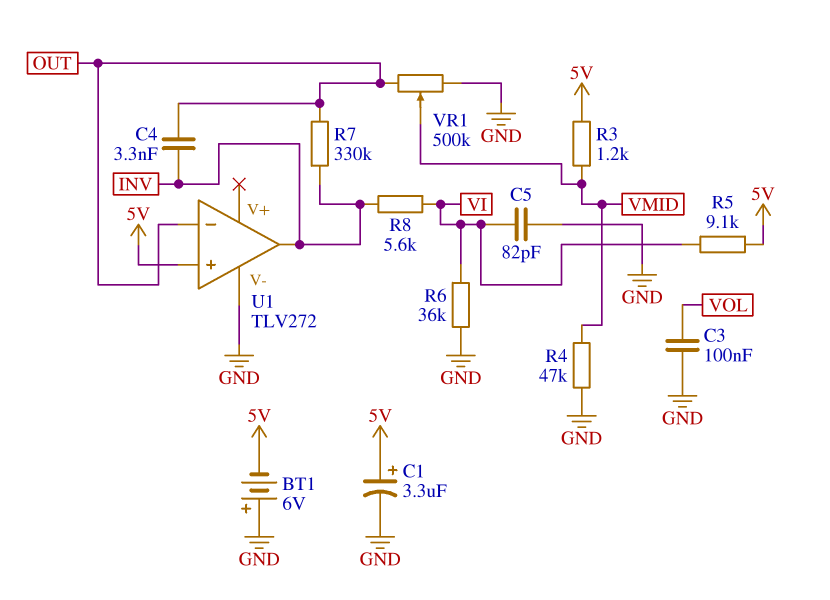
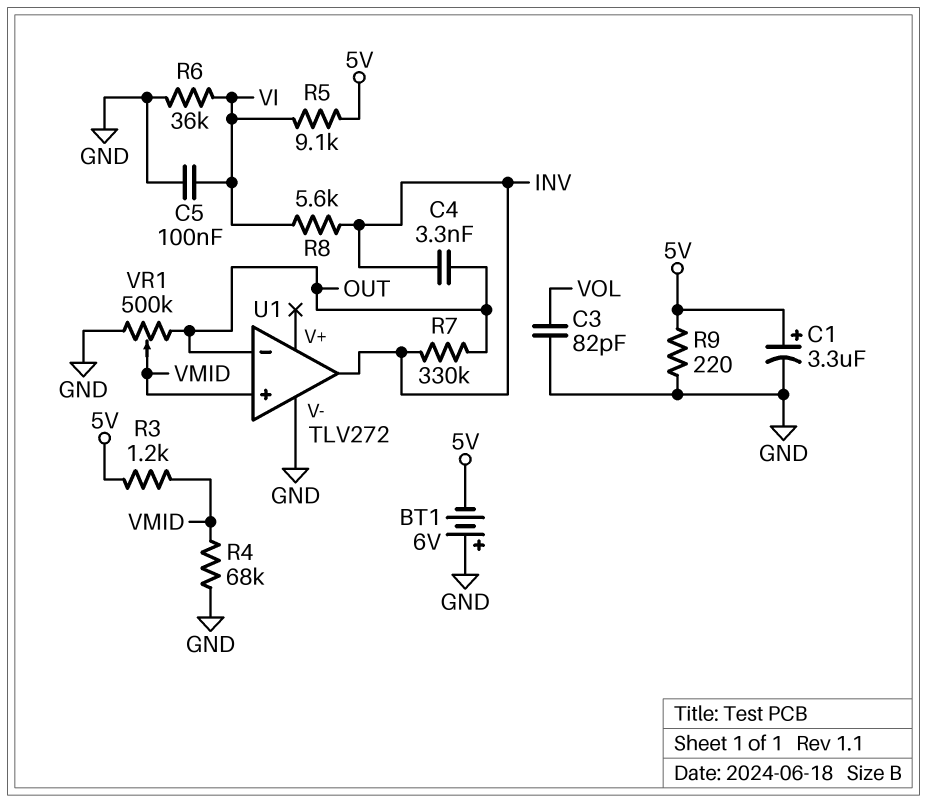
C3: 100nF (GND, VOL) -> 82pF (GND, VOL)
C5: 82pF (GND, VI) -> 100nF (GND, VI)
R4: 47k (GND, VMID) -> 68k (GND, VMID)
R9: none -> 220 (5V, GND)
U1 pin in+: 5V -> VMID

